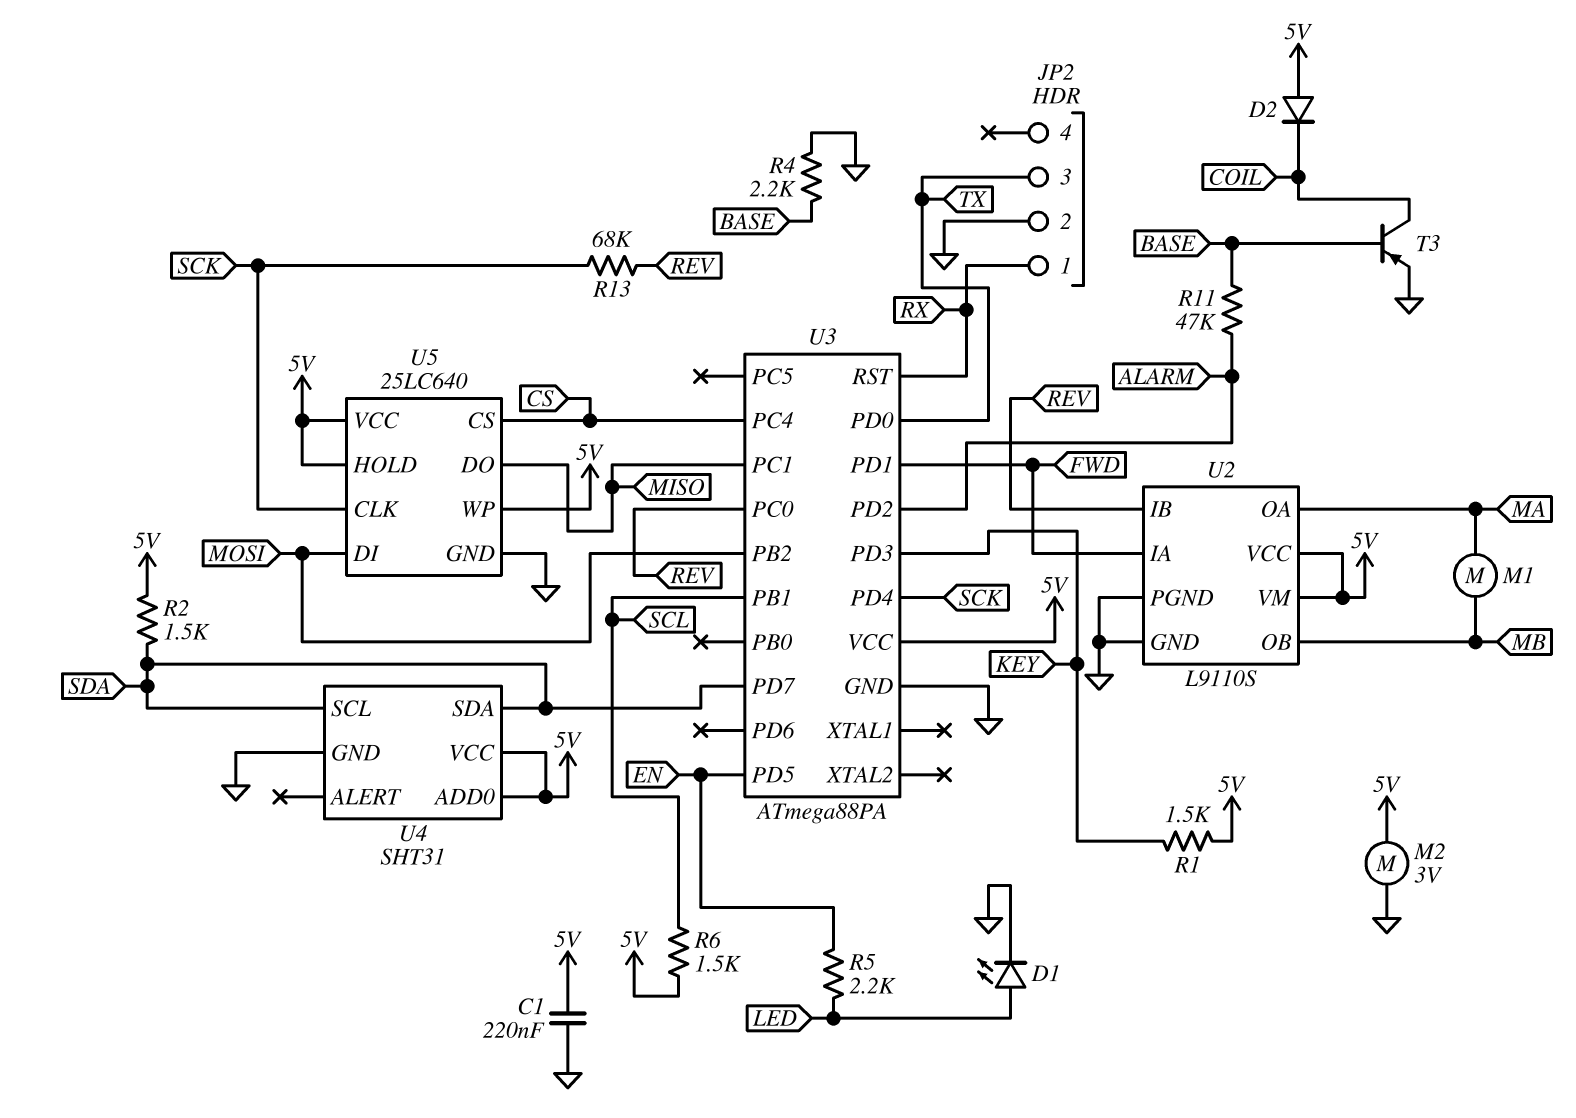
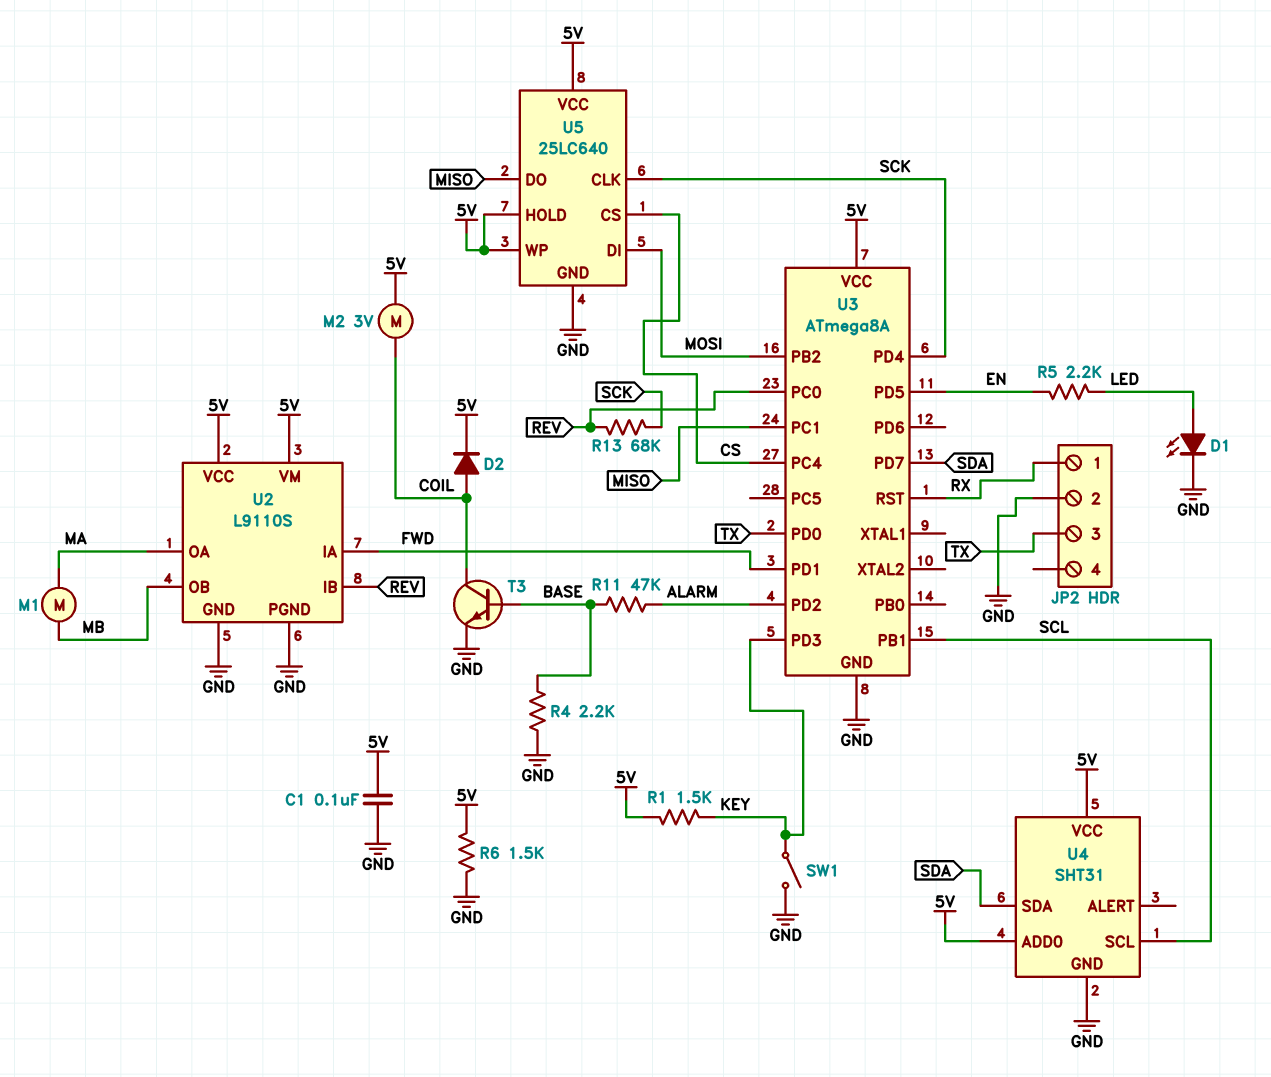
C1: 220nF (5V, GND) -> 100nF (5V, GND)
D2: diode (A 5V, K COIL) -> diode (A COIL, K 5V)
M2: motor 3V (5V, GND) -> motor 3V (5V, COIL)
R2: 1.5k (5V, SDA) -> none
R6: 1.5k (5V, SCL) -> 1.5k (5V, GND)
SW1: none -> switch (GND, KEY)
T3: PNP (B BASE, C COIL, E GND) -> NPN (B BASE, C COIL, E GND)
U3: ATmega88PA -> ATmega8A
U4 pin SCL: SDA -> SCL

